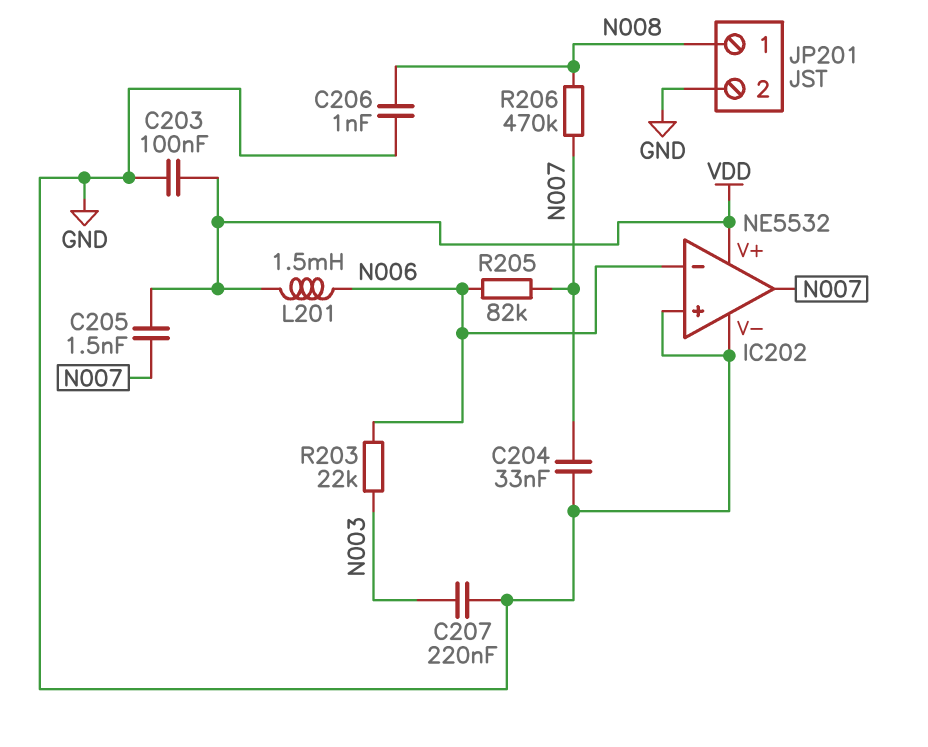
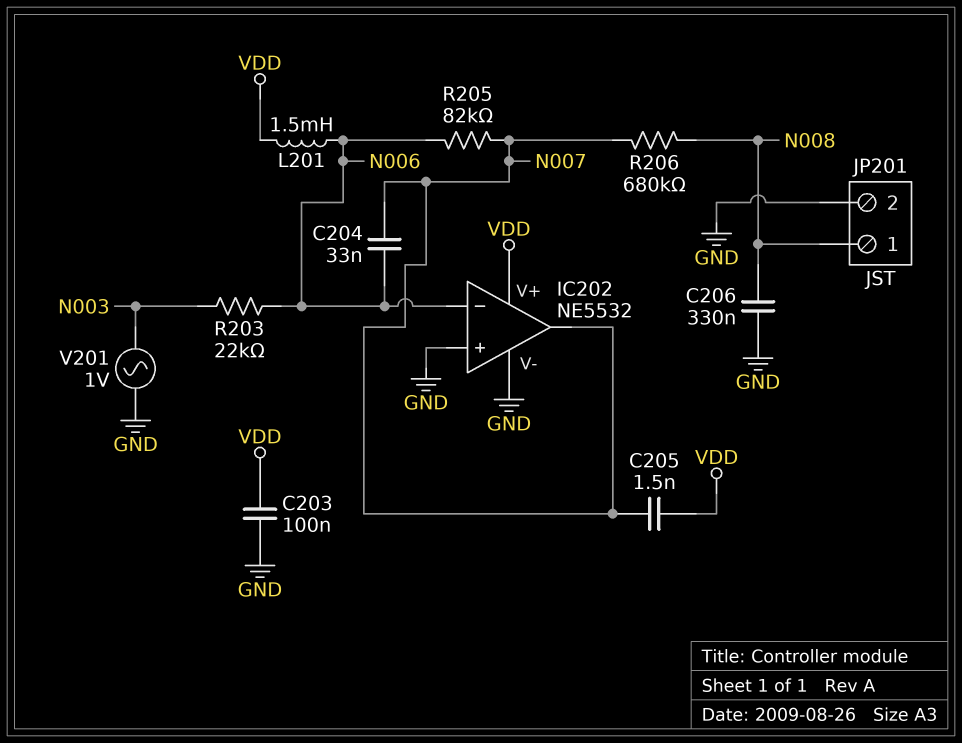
C204: 33nF (GND, N007) -> 33nF (N006, N007)
C206: 1nF (GND, N008) -> 330nF (GND, N008)
C207: 220nF (GND, N003) -> none
R206: 470k (N007, N008) -> 680k (N007, N008)
V201: none -> AC 1V (GND, N003)

